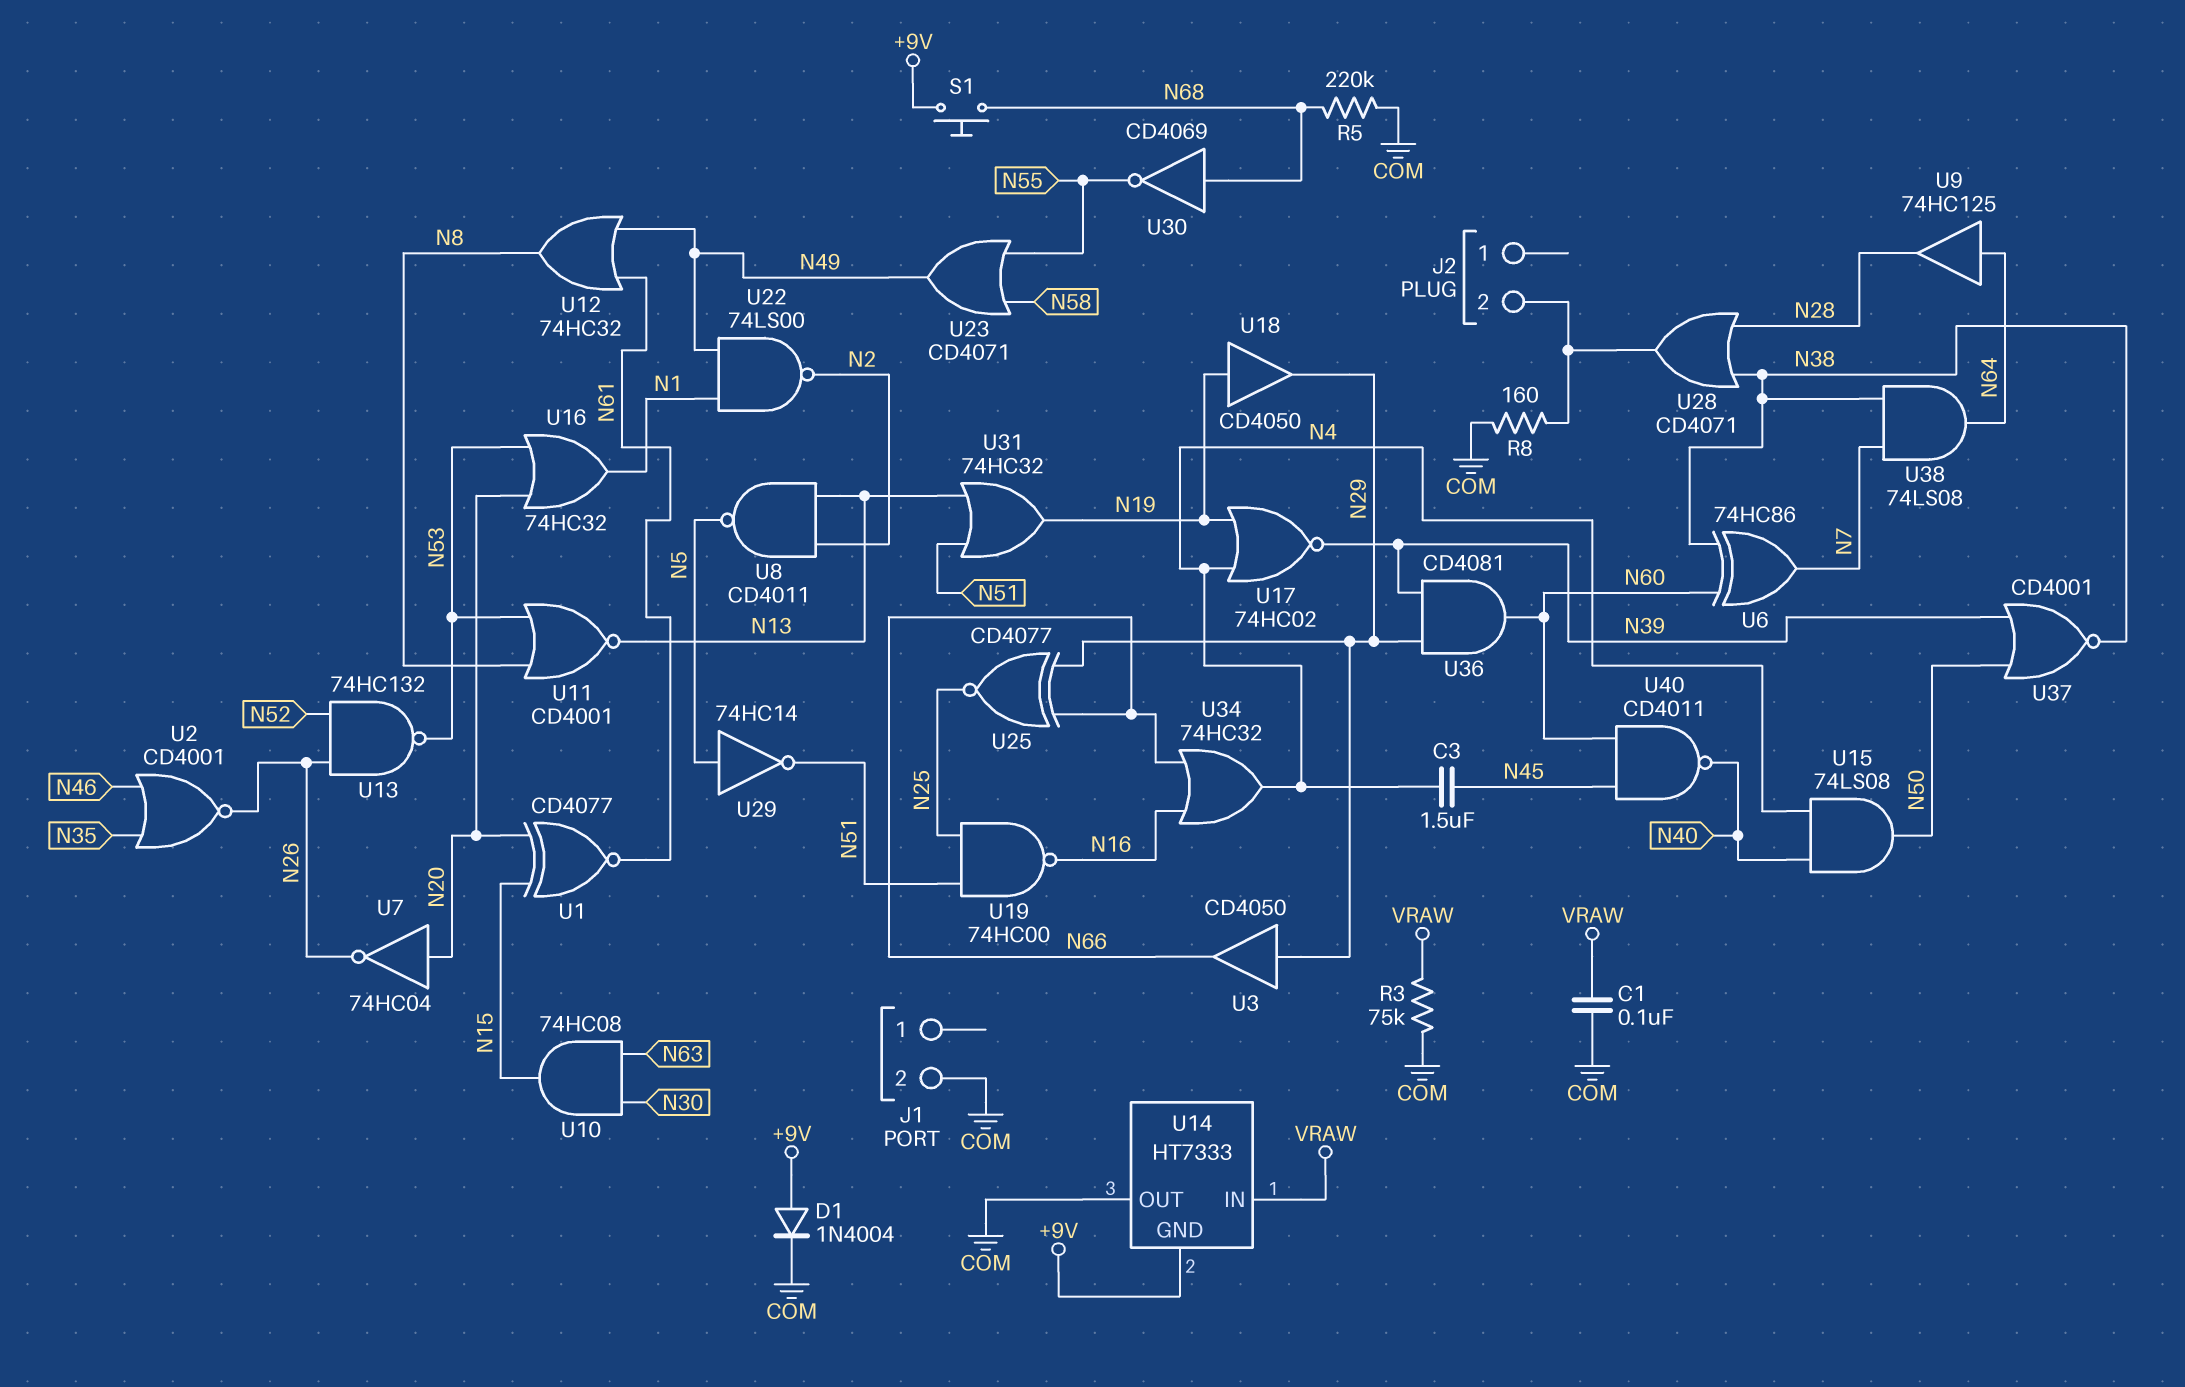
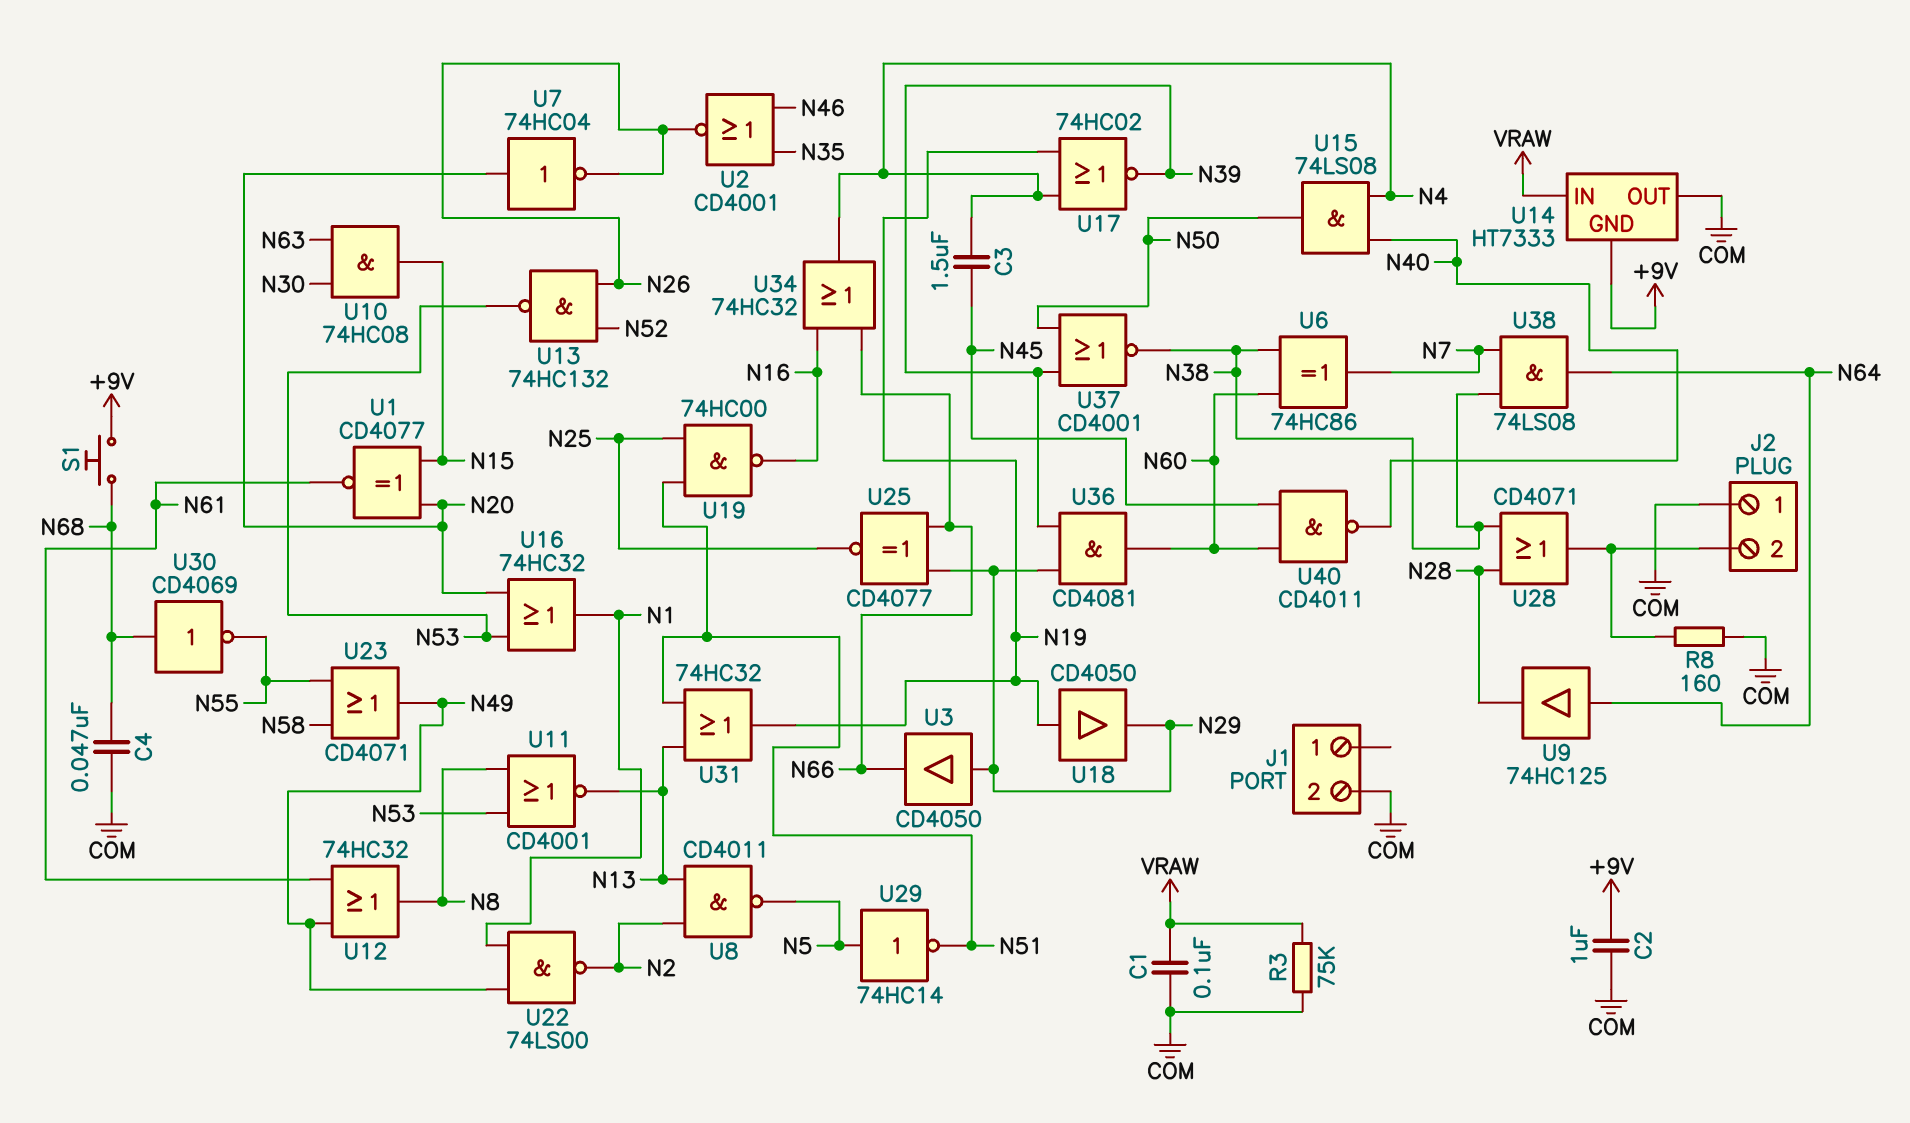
C2: none -> 1uF (+9V, COM)
C4: none -> 47nF (COM, N68)
D1: diode 1N4004 (A +9V, K COM) -> none
J2 pin 1: none -> COM
R5: 220k (COM, N68) -> none

